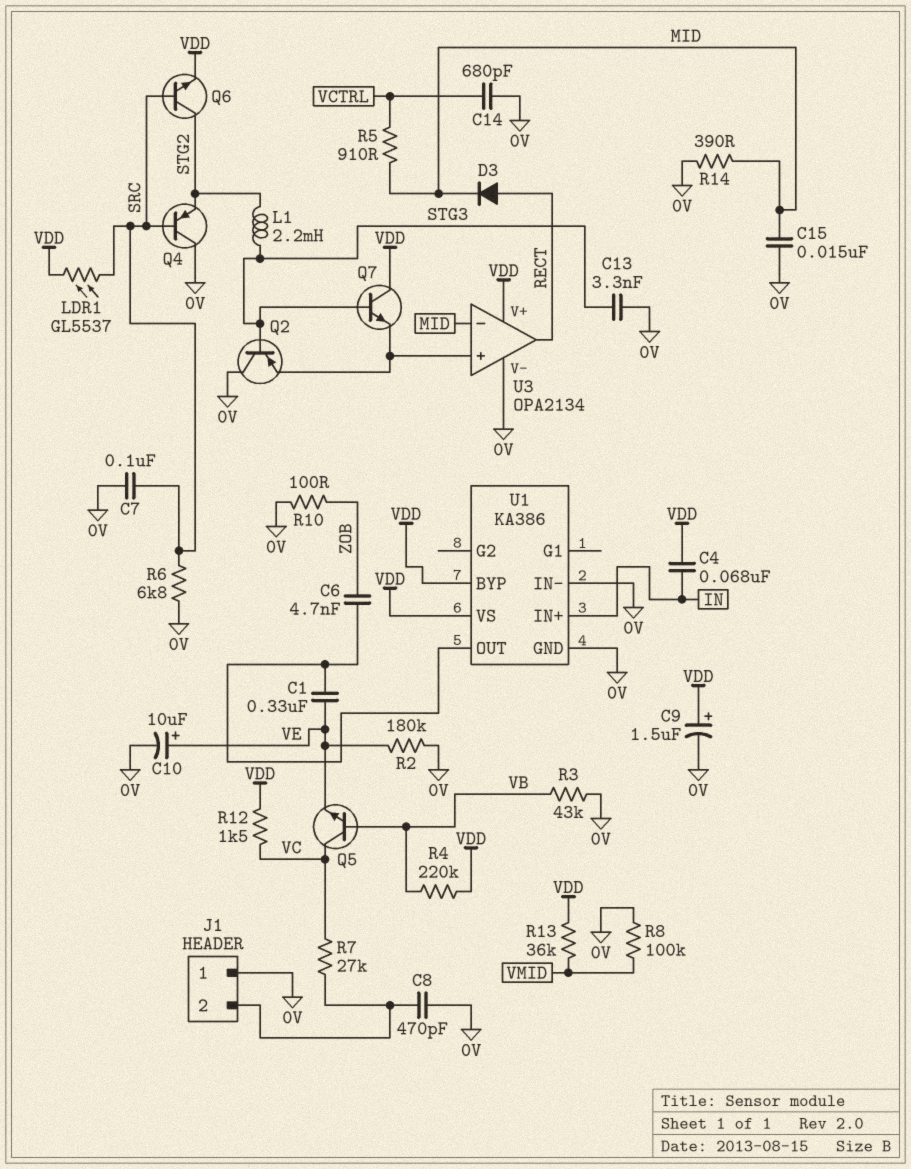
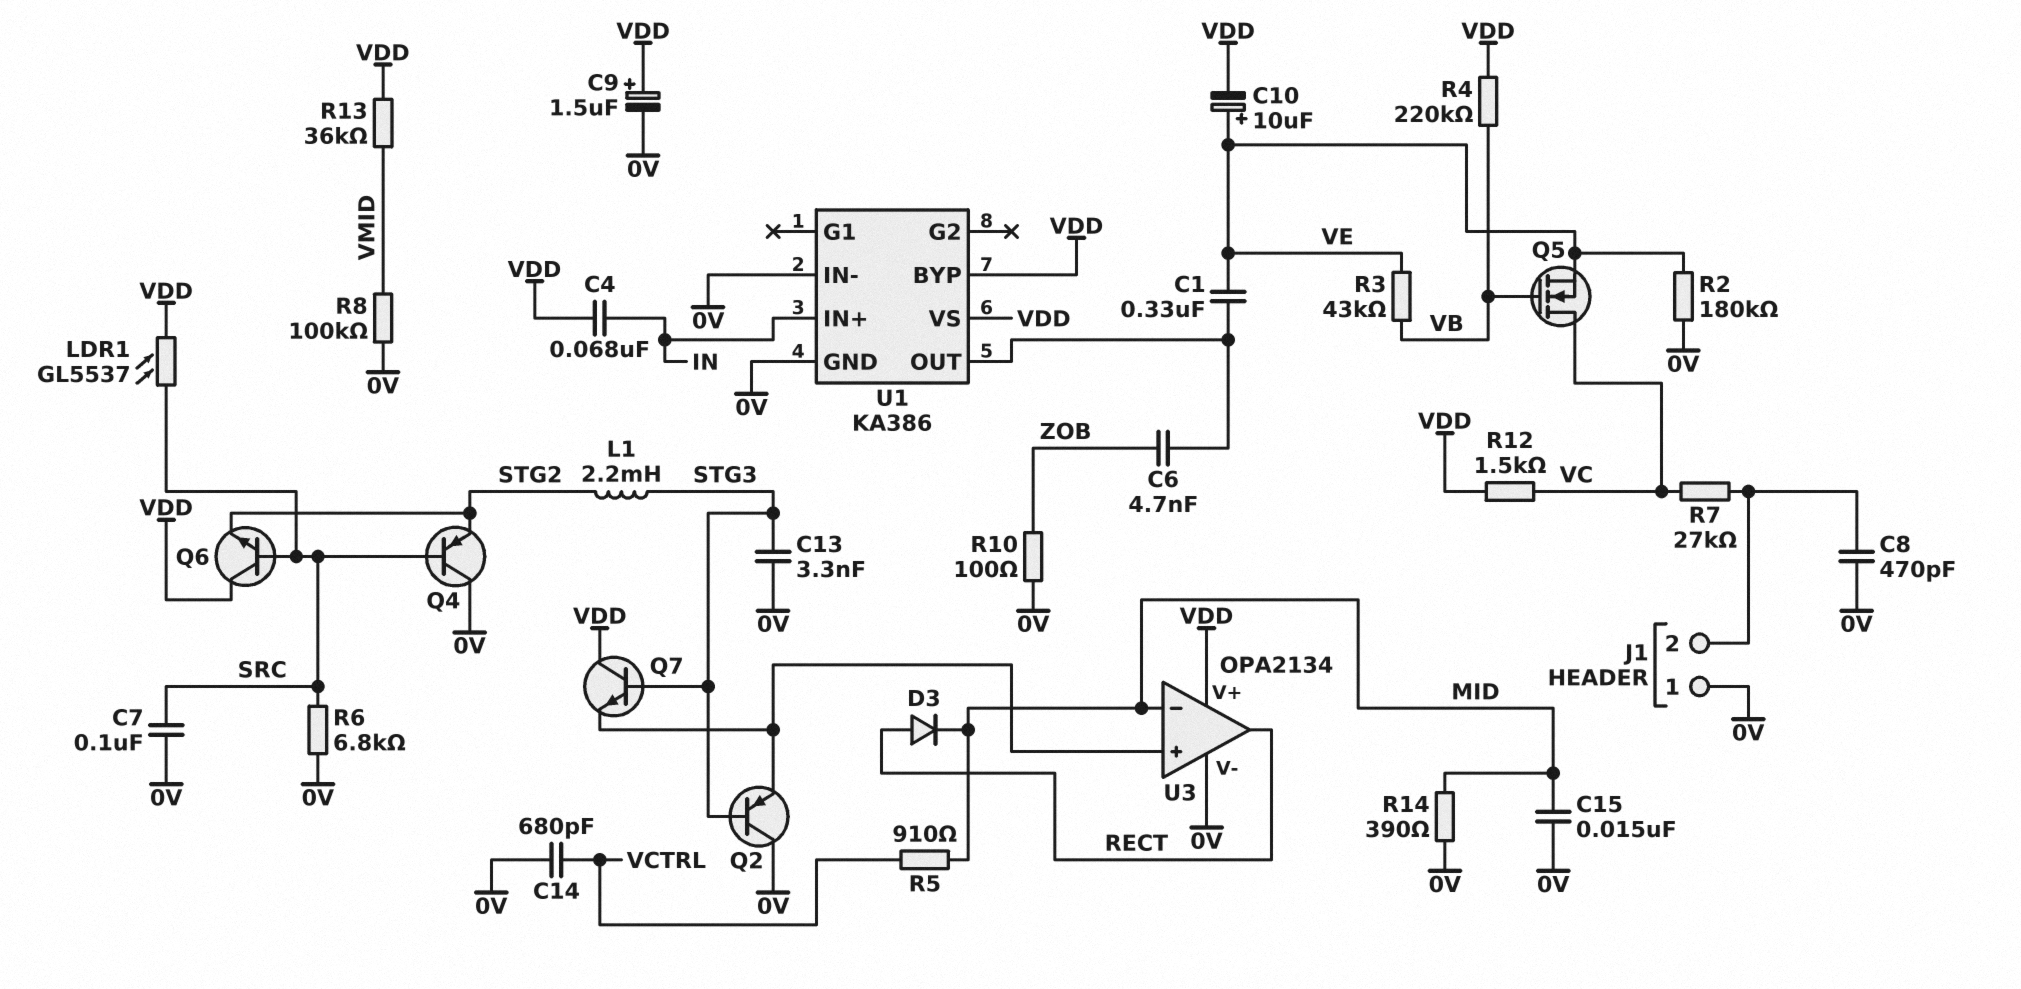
C10: 10uF (plus VE, minus 0V) -> 10uF (plus VE, minus VDD)
Q5: NPN (B VB, C VC, E VE) -> NMOS (G VB, D VC, S VE)
Q6: NPN (B SRC, C STG2, E VDD) -> NPN (B SRC, C VDD, E STG2)
R3: 43k (0V, VB) -> 43k (VB, VE)

